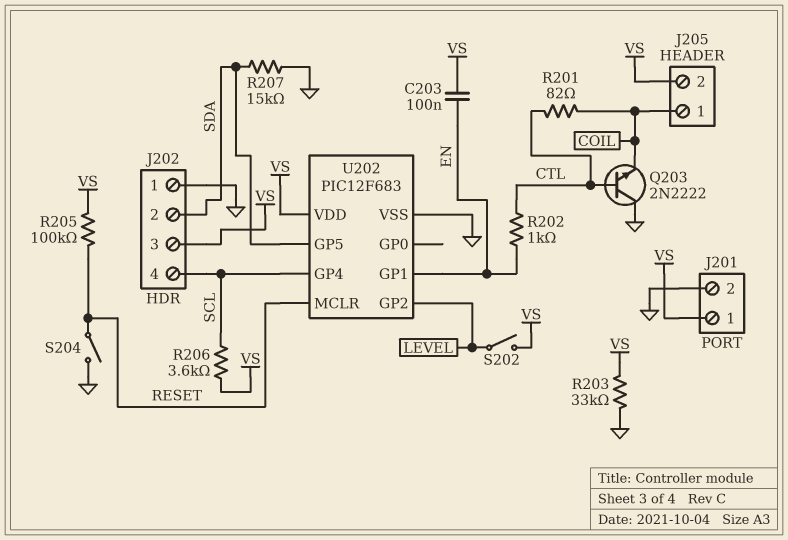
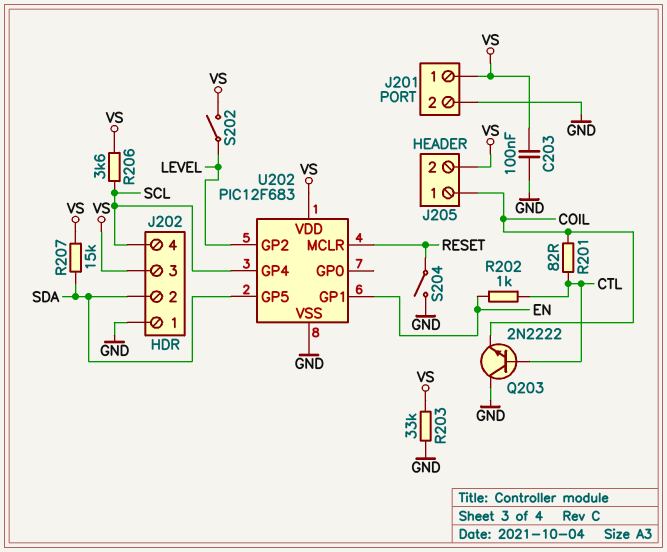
C203: 100nF (EN, VS) -> 100nF (GND, VS)
R205: 100k (RESET, VS) -> none
R207: 15k (GND, SDA) -> 15k (SDA, VS)

